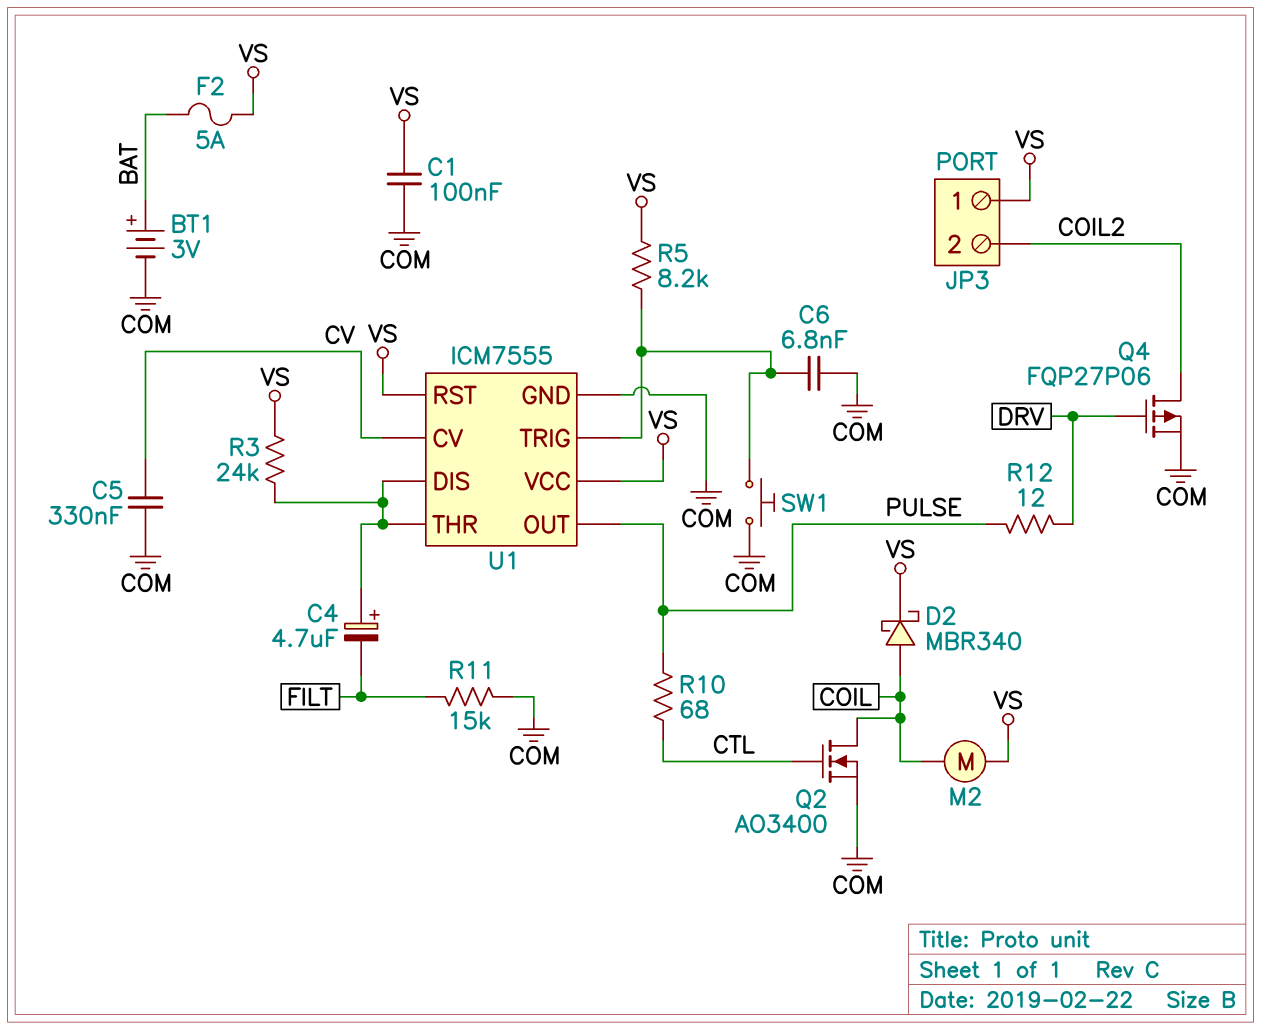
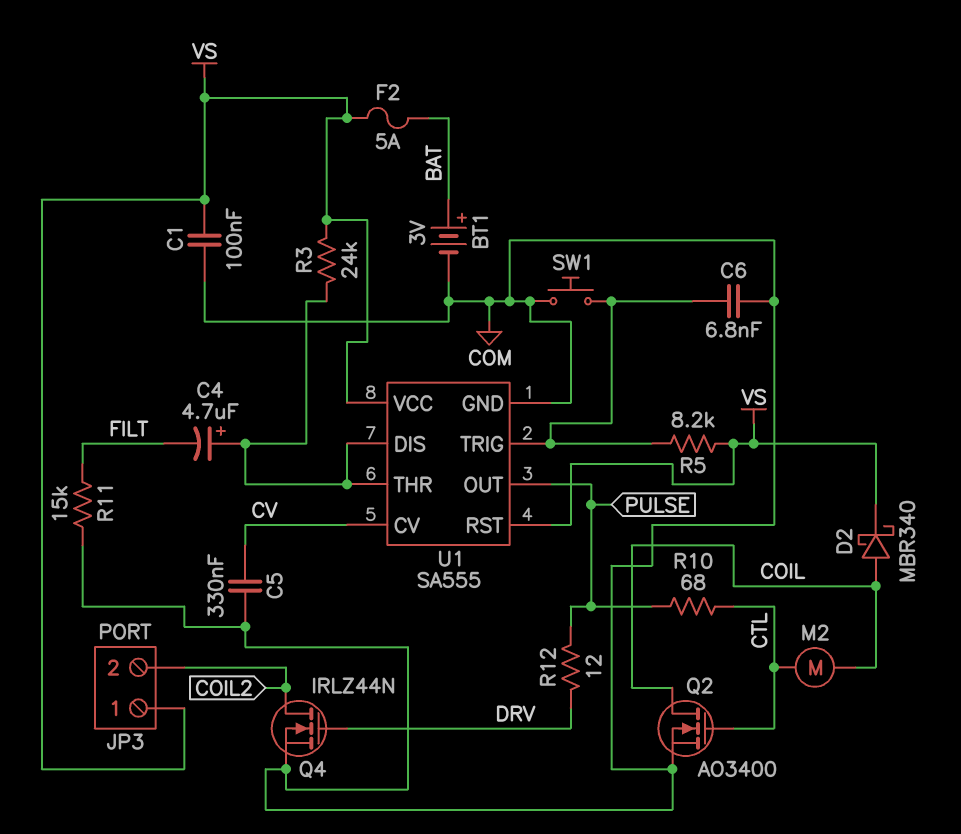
M2: motor (COIL, VS) -> motor (COIL, CTL)
Q4: PMOS FQP27P06 (G DRV, D COIL2, S COM) -> NMOS IRLZ44N (G DRV, D COIL2, S COM)
U1: ICM7555 -> SA555

